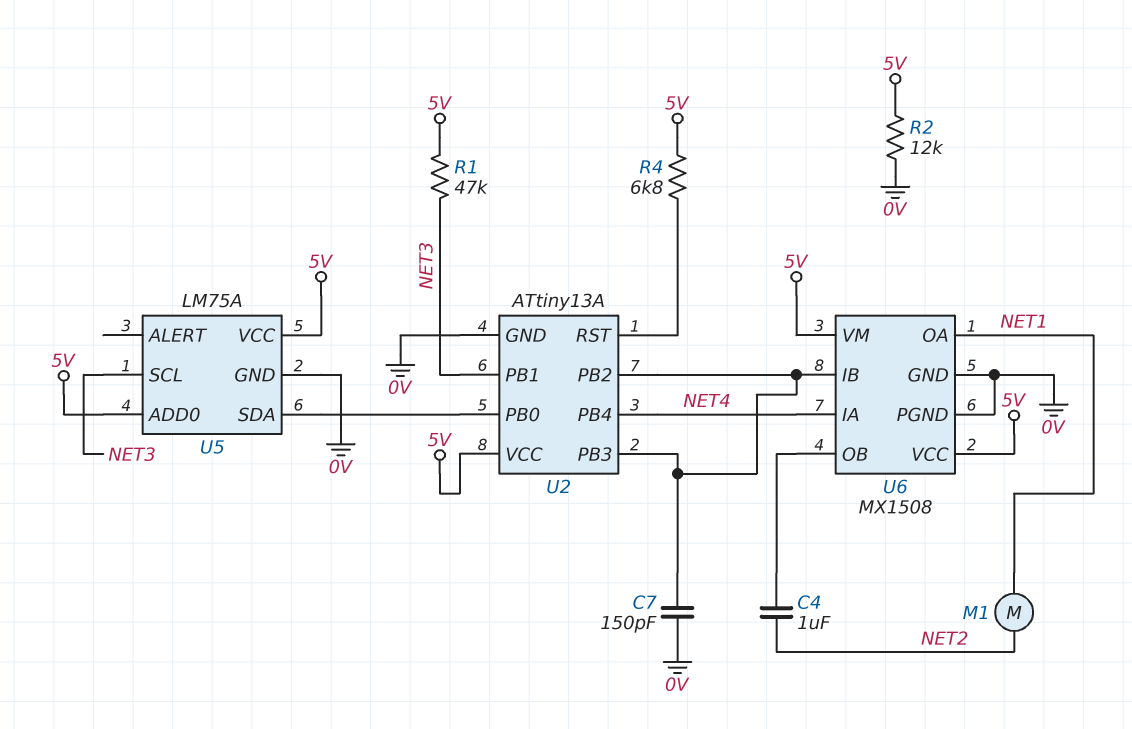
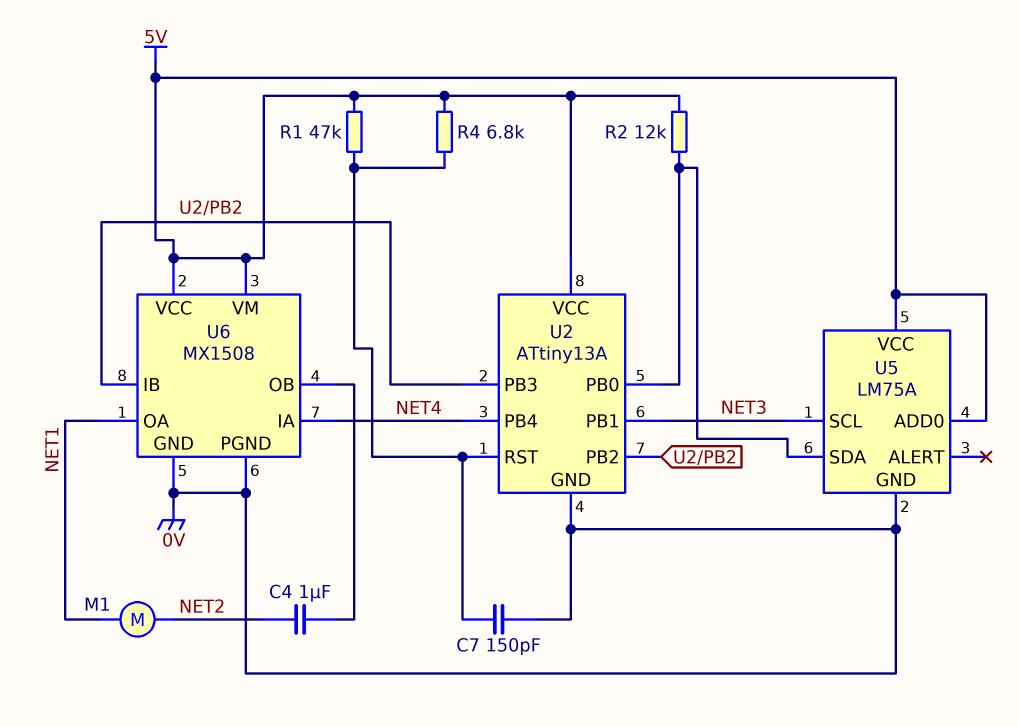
C7: 150pF (0V, U2/PB2) -> 150pF (0V, U2/RST)
R1: 47k (5V, NET3) -> 47k (5V, U2/RST)
R2: 12k (0V, 5V) -> 12k (5V, U2/PB0)

